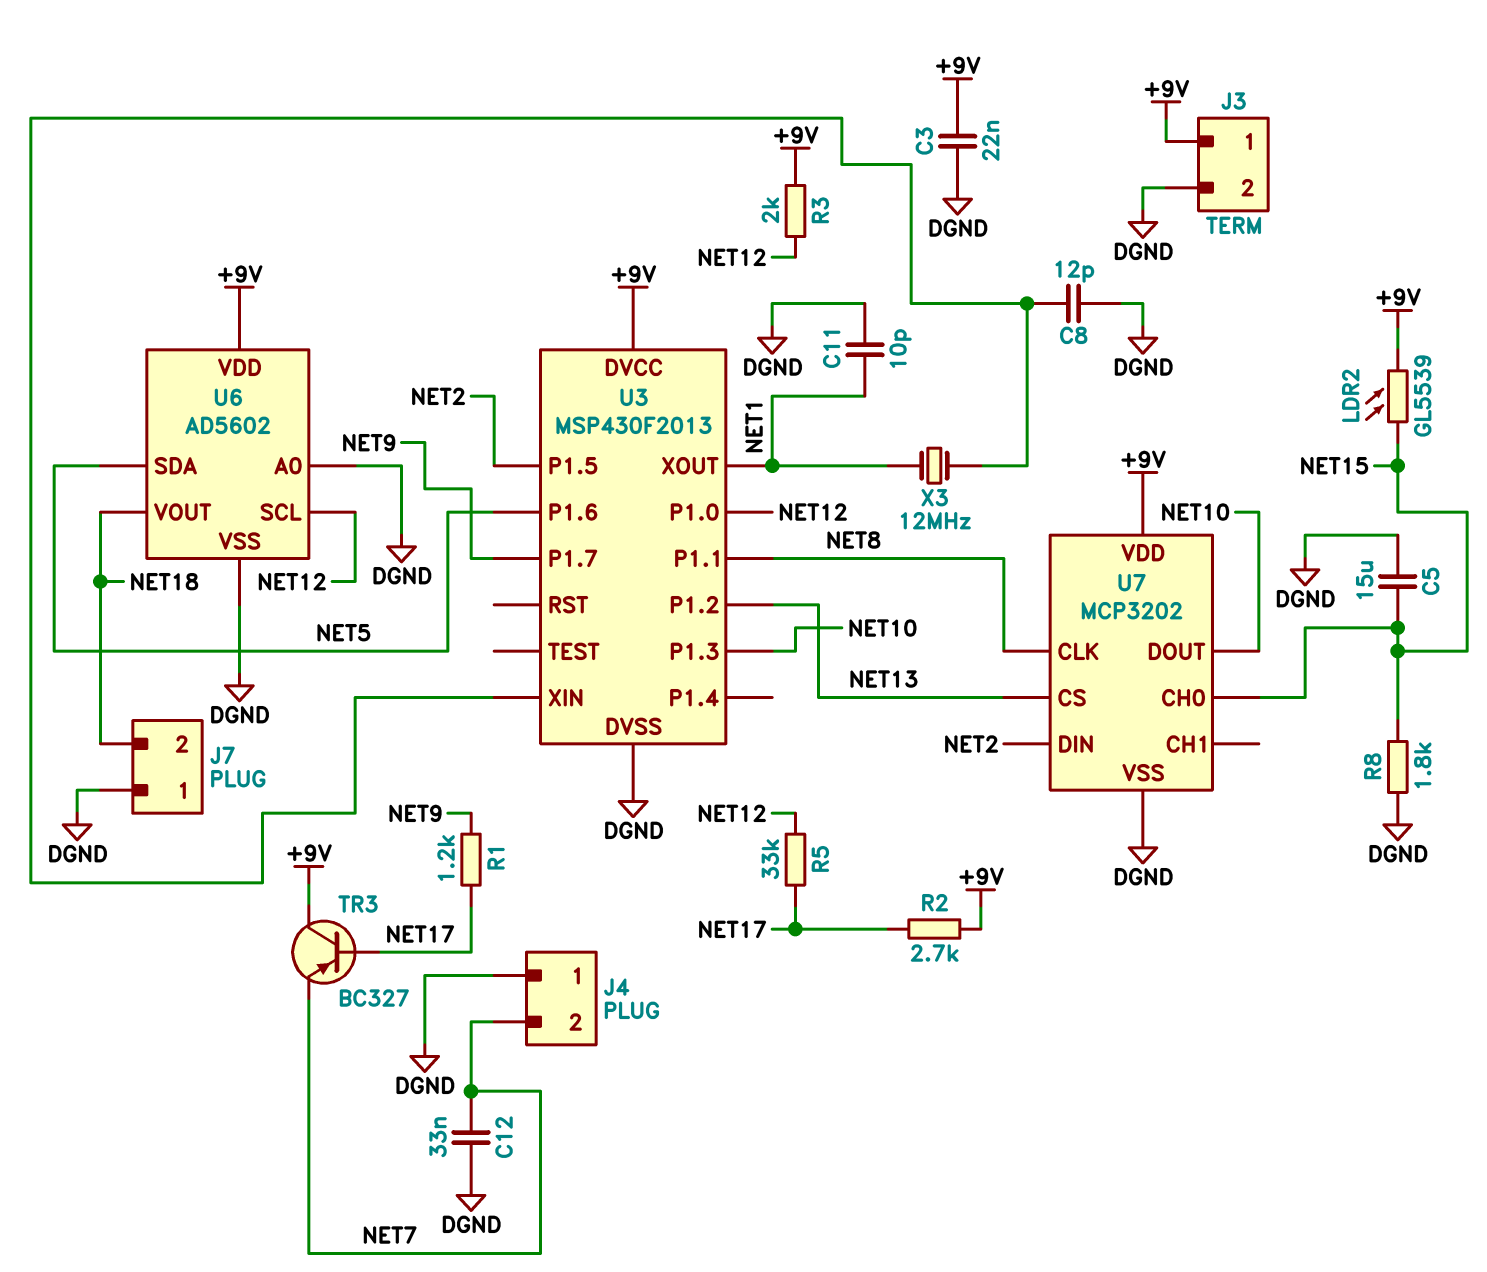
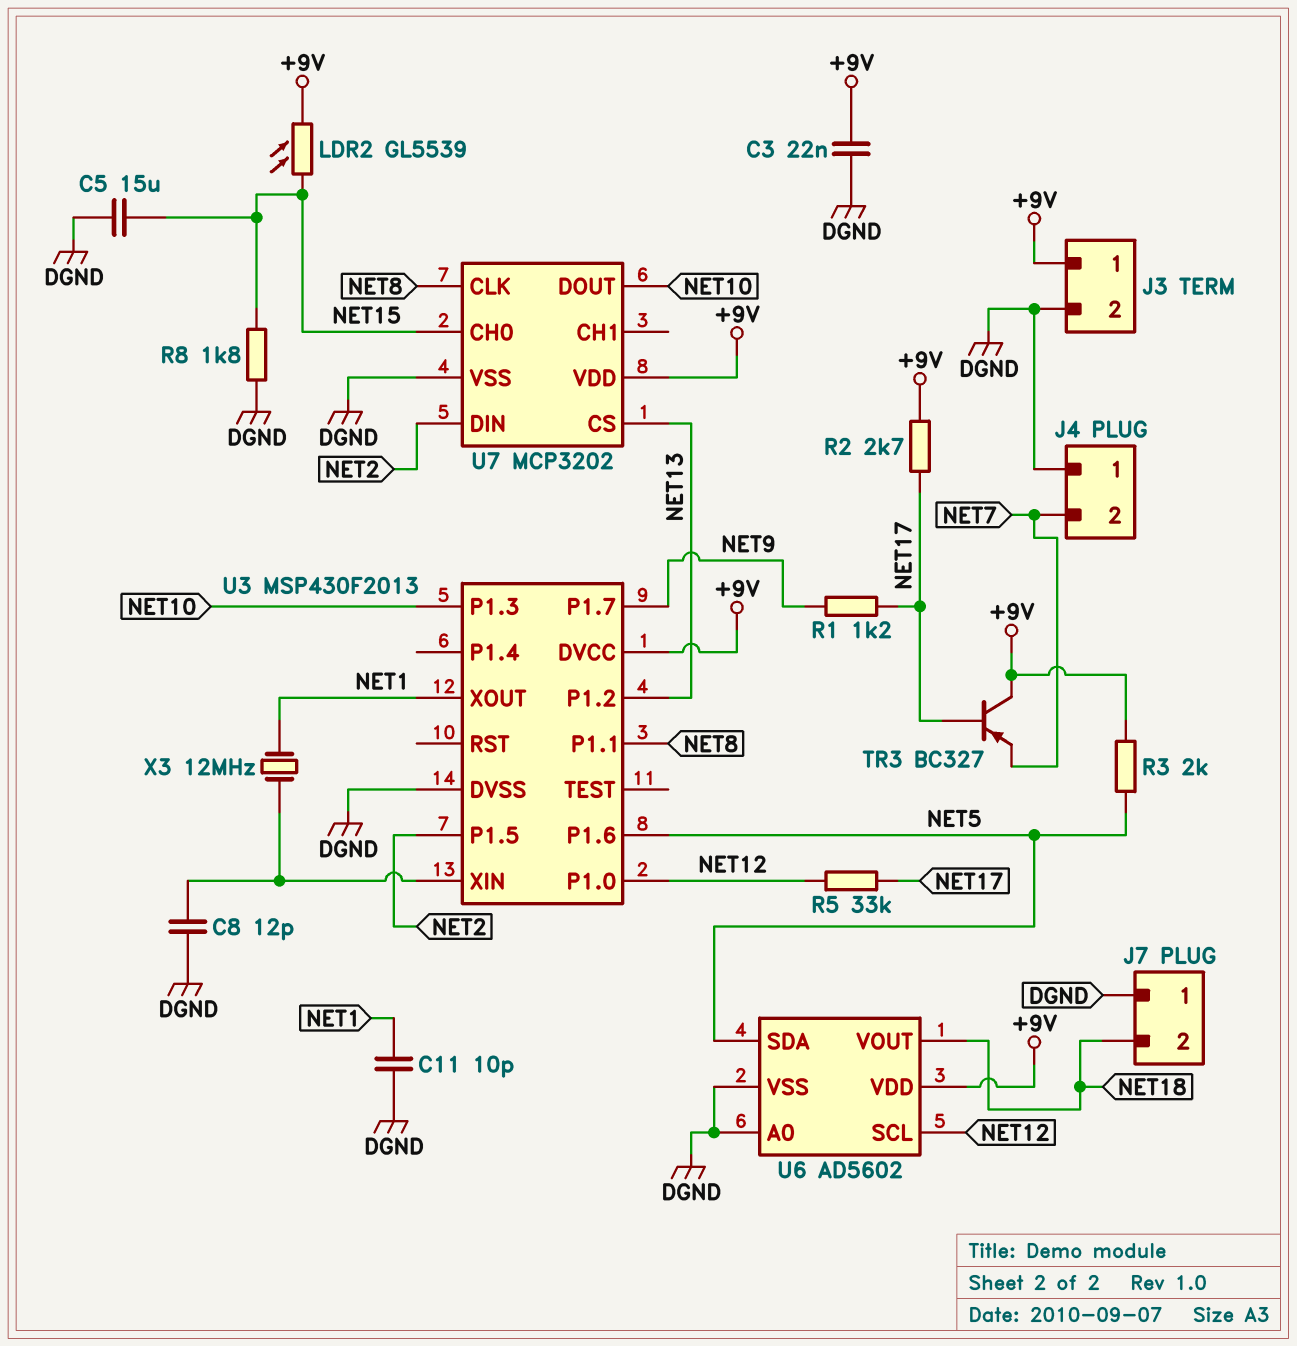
C12: 33nF (DGND, NET7) -> none
R3: 2k (+9V, NET12) -> 2k (+9V, NET5)

